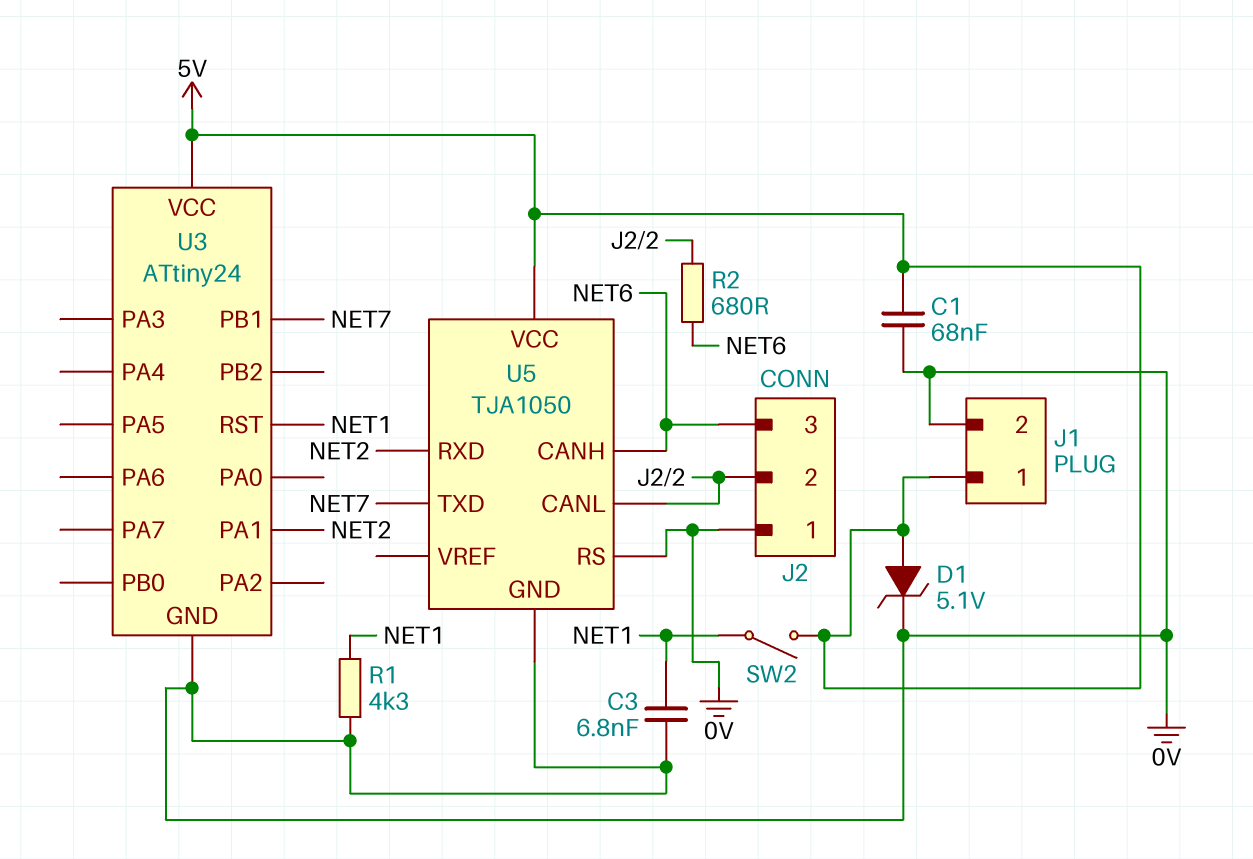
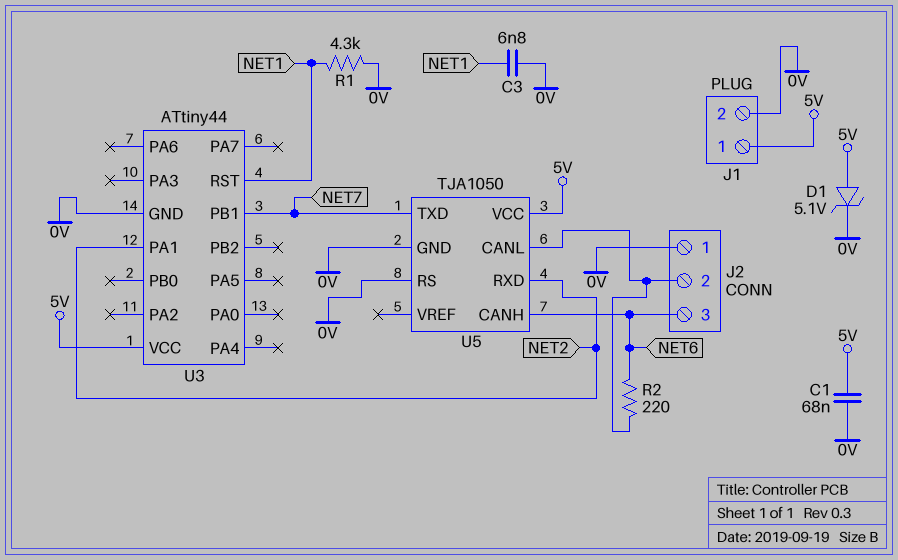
R2: 680 (J2/2, NET6) -> 220 (J2/2, NET6)
SW2: switch (5V, NET1) -> none
U3: ATtiny24 -> ATtiny44

